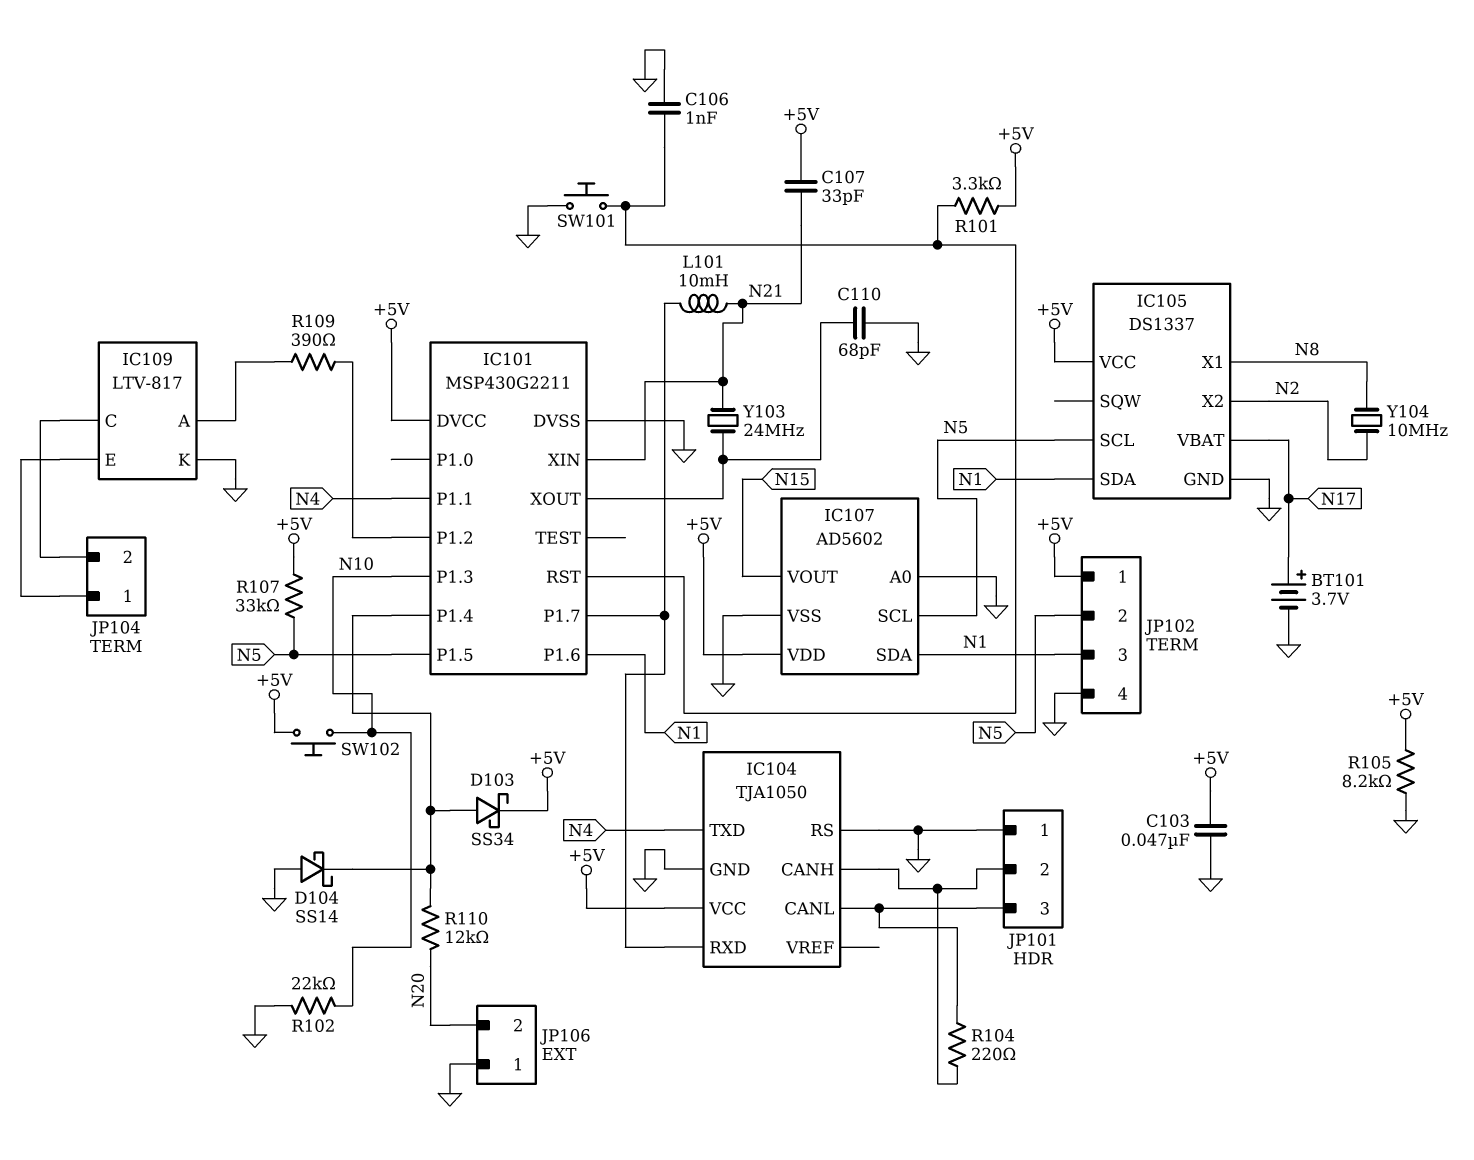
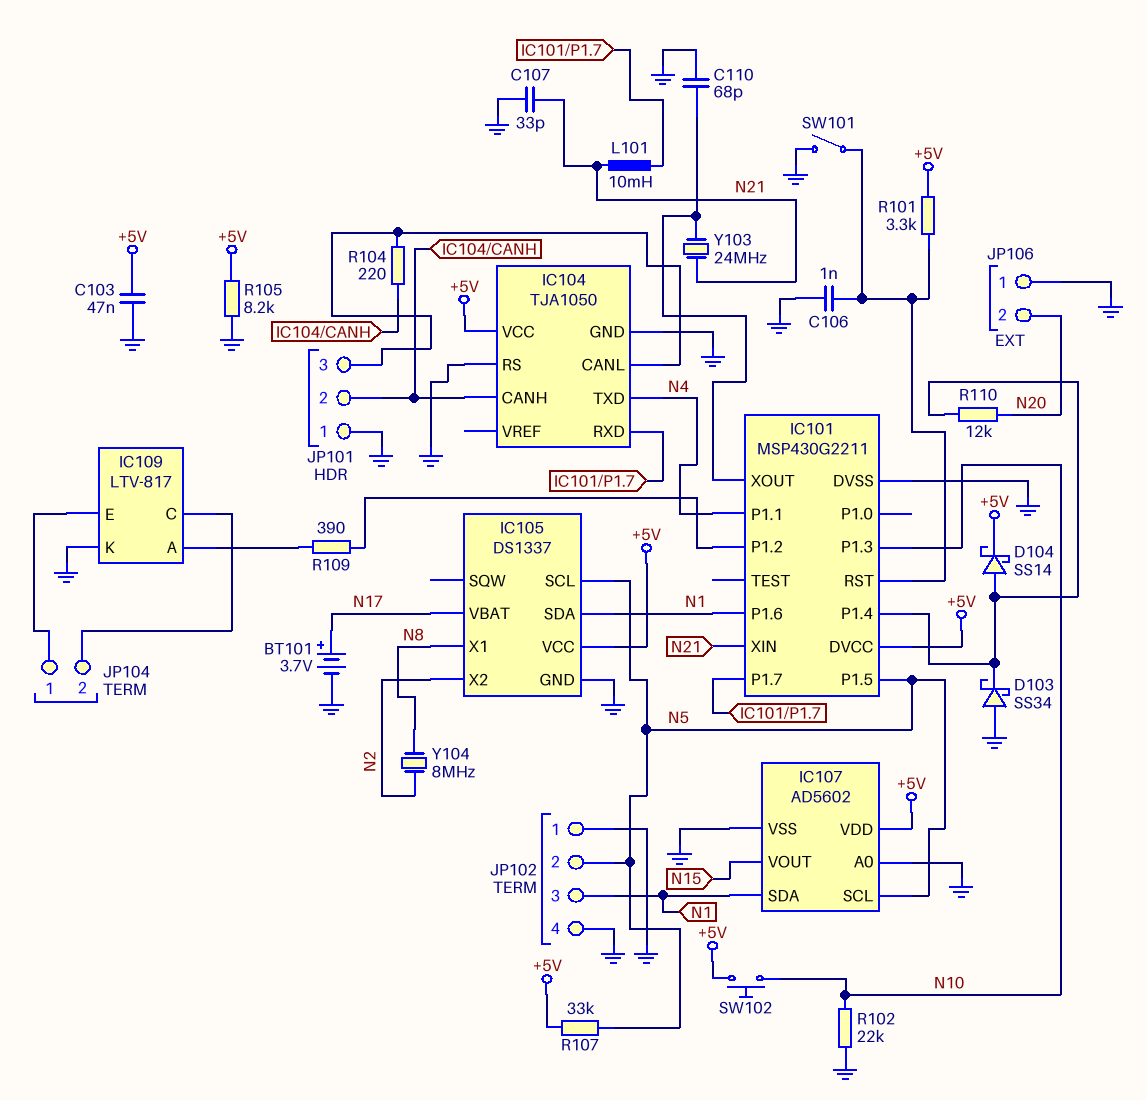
C107: 33pF (+5V, N21) -> 33pF (GND, N21)
D103: schottky SS34 (A IC101/P1.4, K +5V) -> schottky SS34 (A GND, K IC101/P1.4)
D104: schottky SS14 (A GND, K IC101/P1.4) -> schottky SS14 (A IC101/P1.4, K +5V)
JP102 pin 1: +5V -> GND
SW101: button (GND, IC101/RST) -> switch (GND, IC101/RST)
Y104: 10MHz (N2, N8) -> 8MHz (N2, N8)

